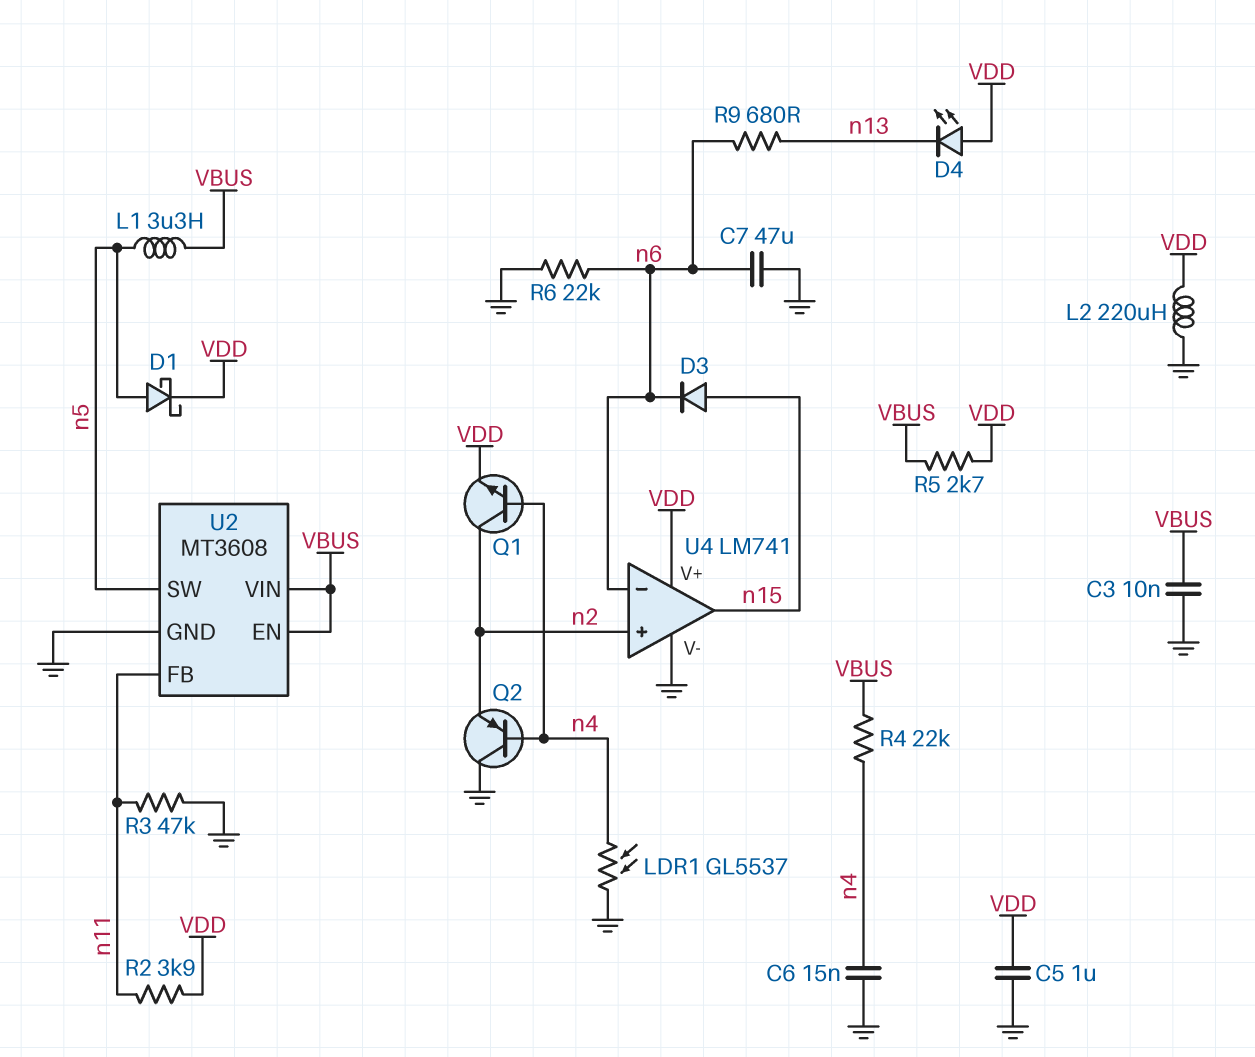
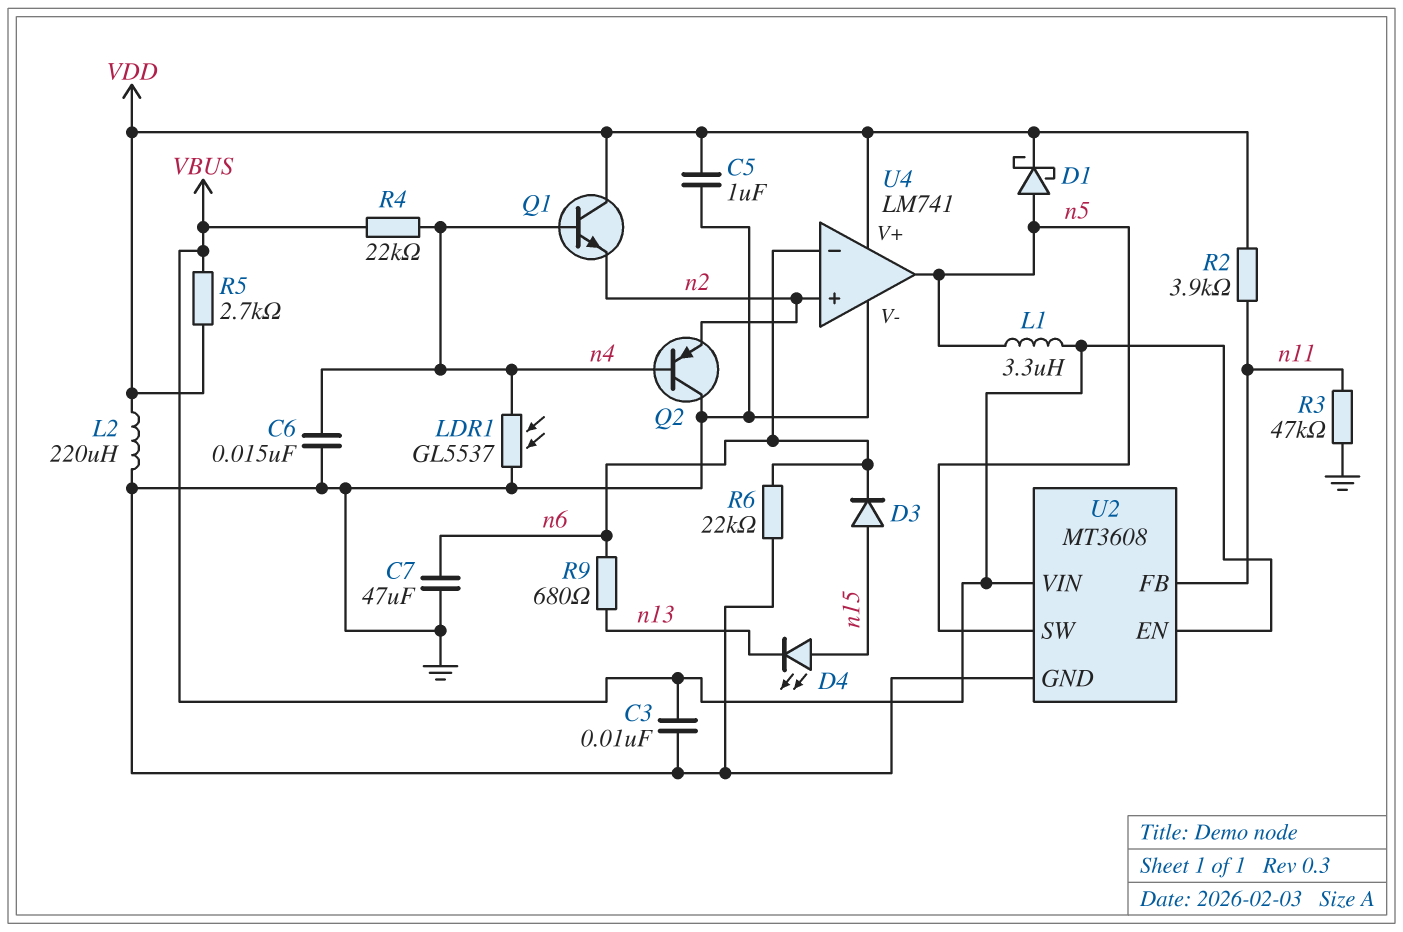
D4: LED (A VDD, K n13) -> LED (A n15, K n13)
Q1: NPN (B n4, C n2, E VDD) -> NPN (B n4, C VDD, E n2)
U4 pin out: n15 -> n5

